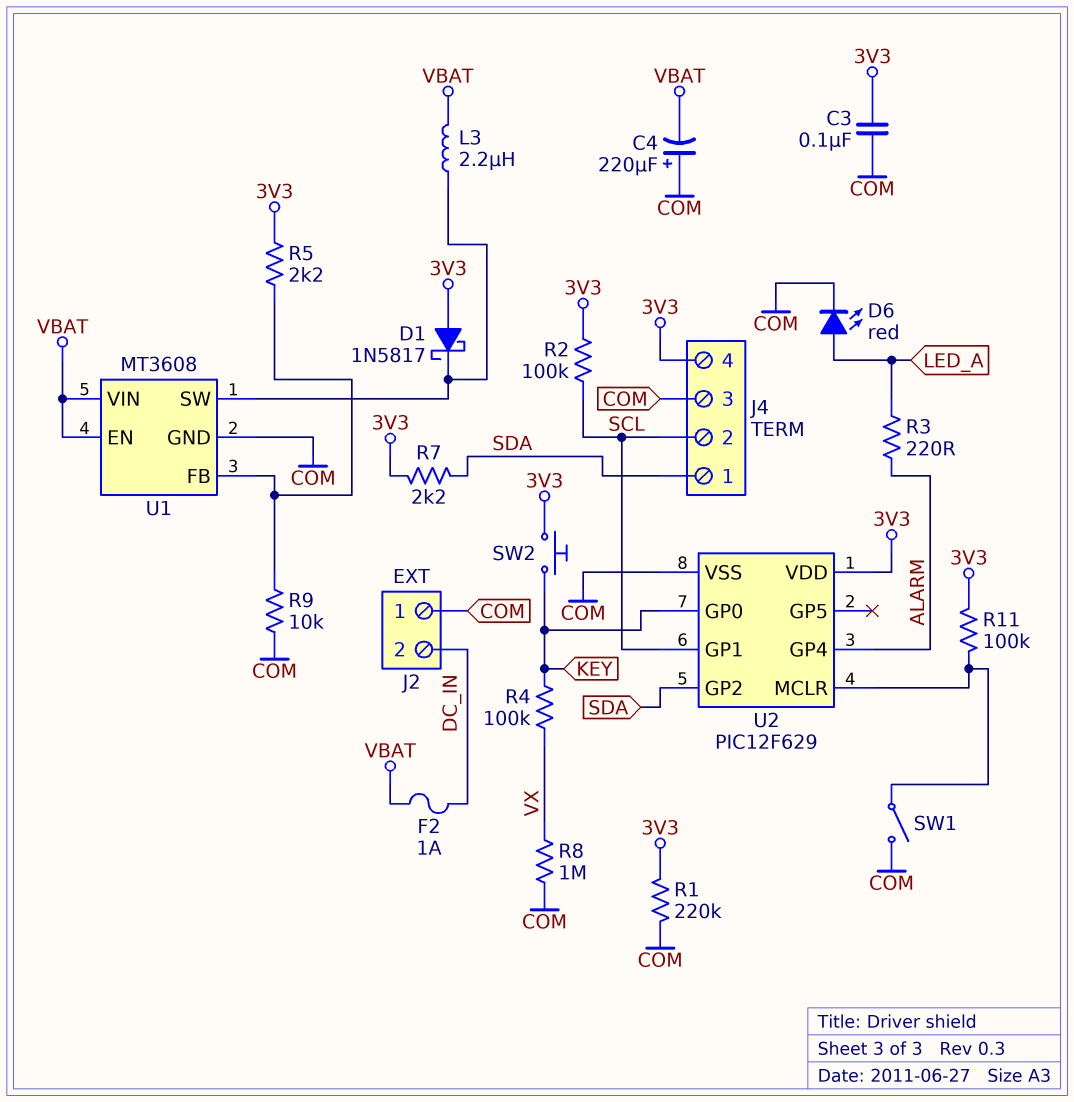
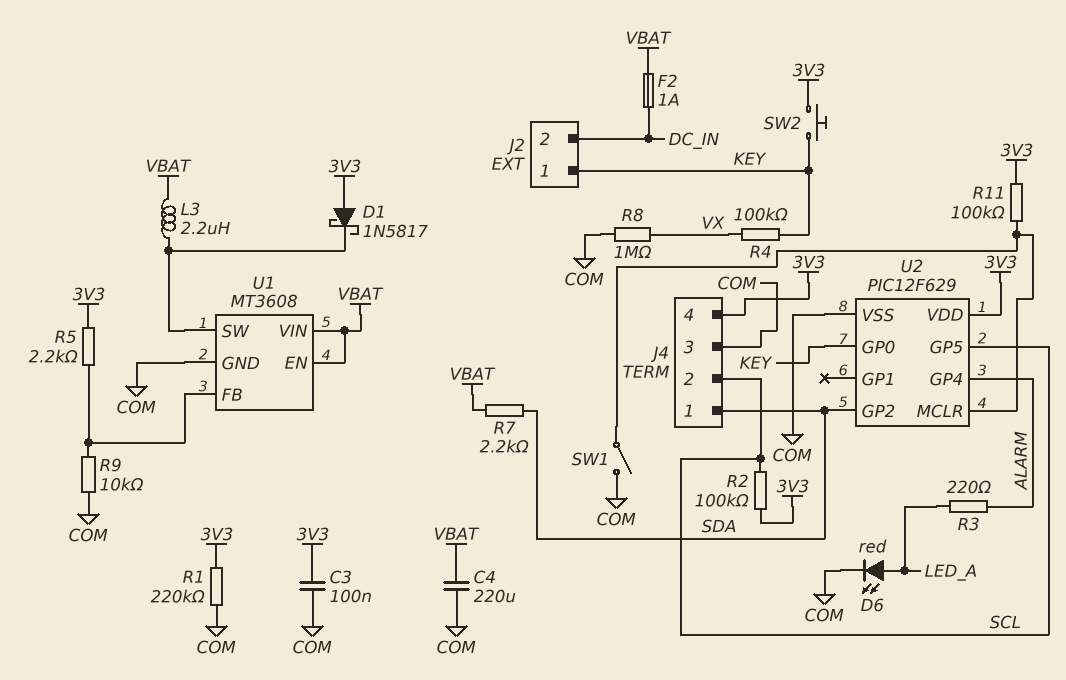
C4: 220uF (plus COM, minus VBAT) -> 220uF (COM, VBAT)
J2 pin 1: COM -> KEY
R7: 2.2k (3V3, SDA) -> 2.2k (SDA, VBAT)
U2 pin GP1: SCL -> none
U2 pin GP5: none -> SCL

